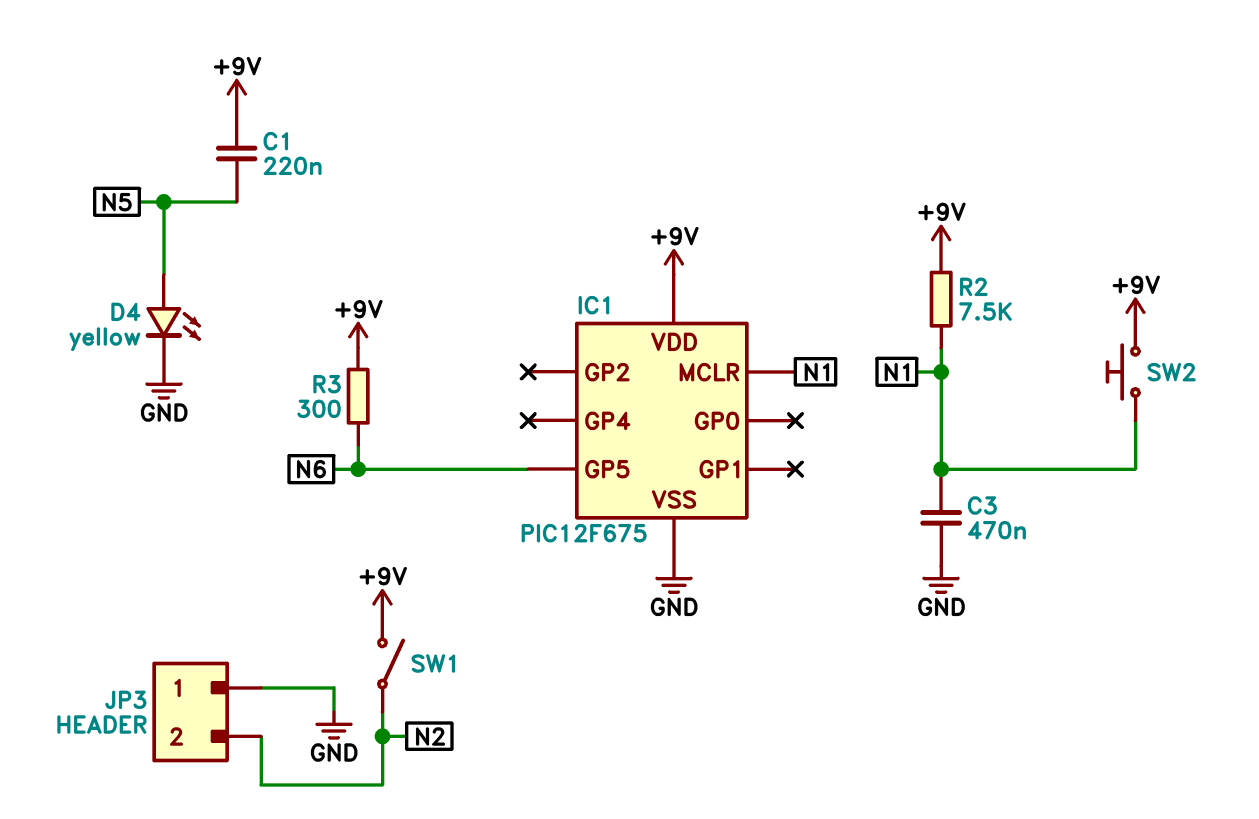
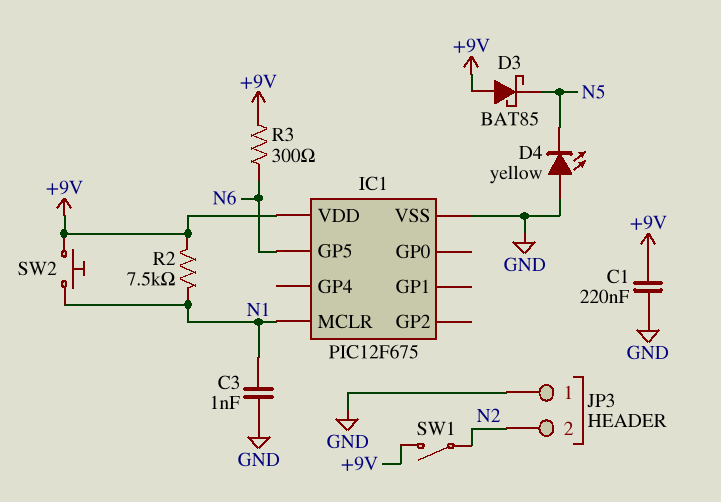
C1: 220nF (+9V, N5) -> 220nF (+9V, GND)
C3: 470nF (GND, N1) -> 1nF (GND, N1)
D3: none -> schottky BAT85 (A +9V, K N5)
D4: LED yellow (A N5, K GND) -> LED yellow (A GND, K N5)

